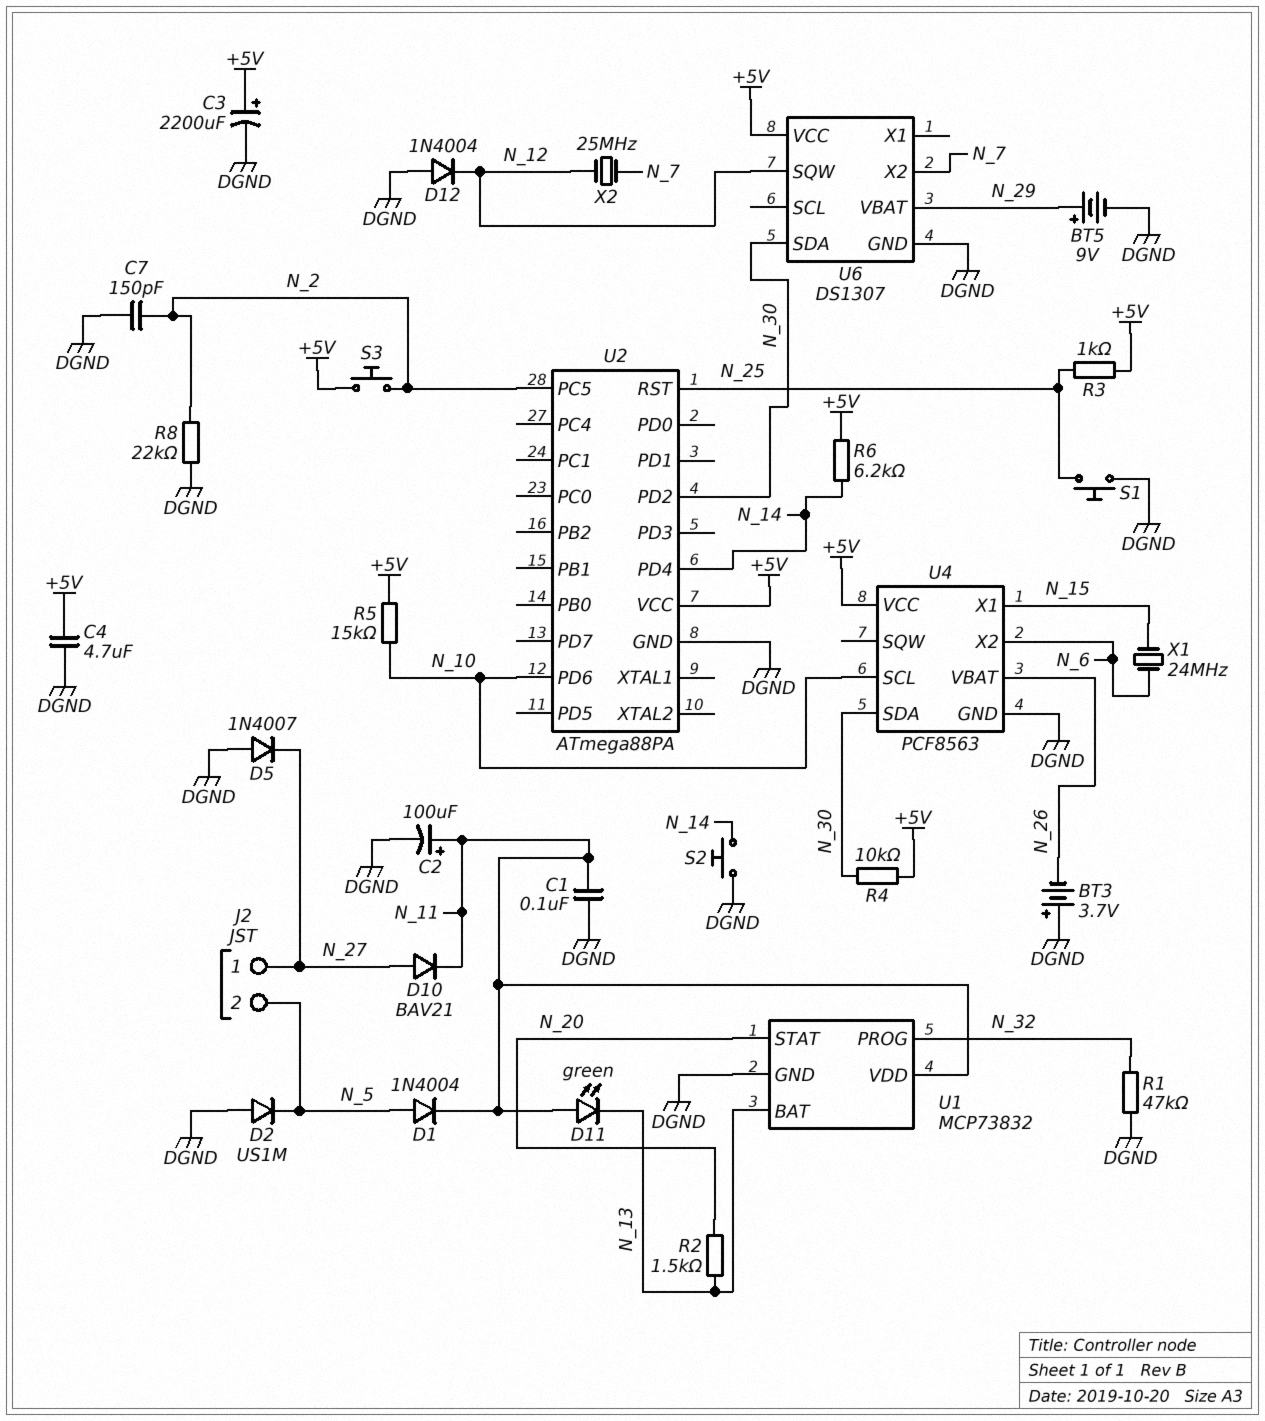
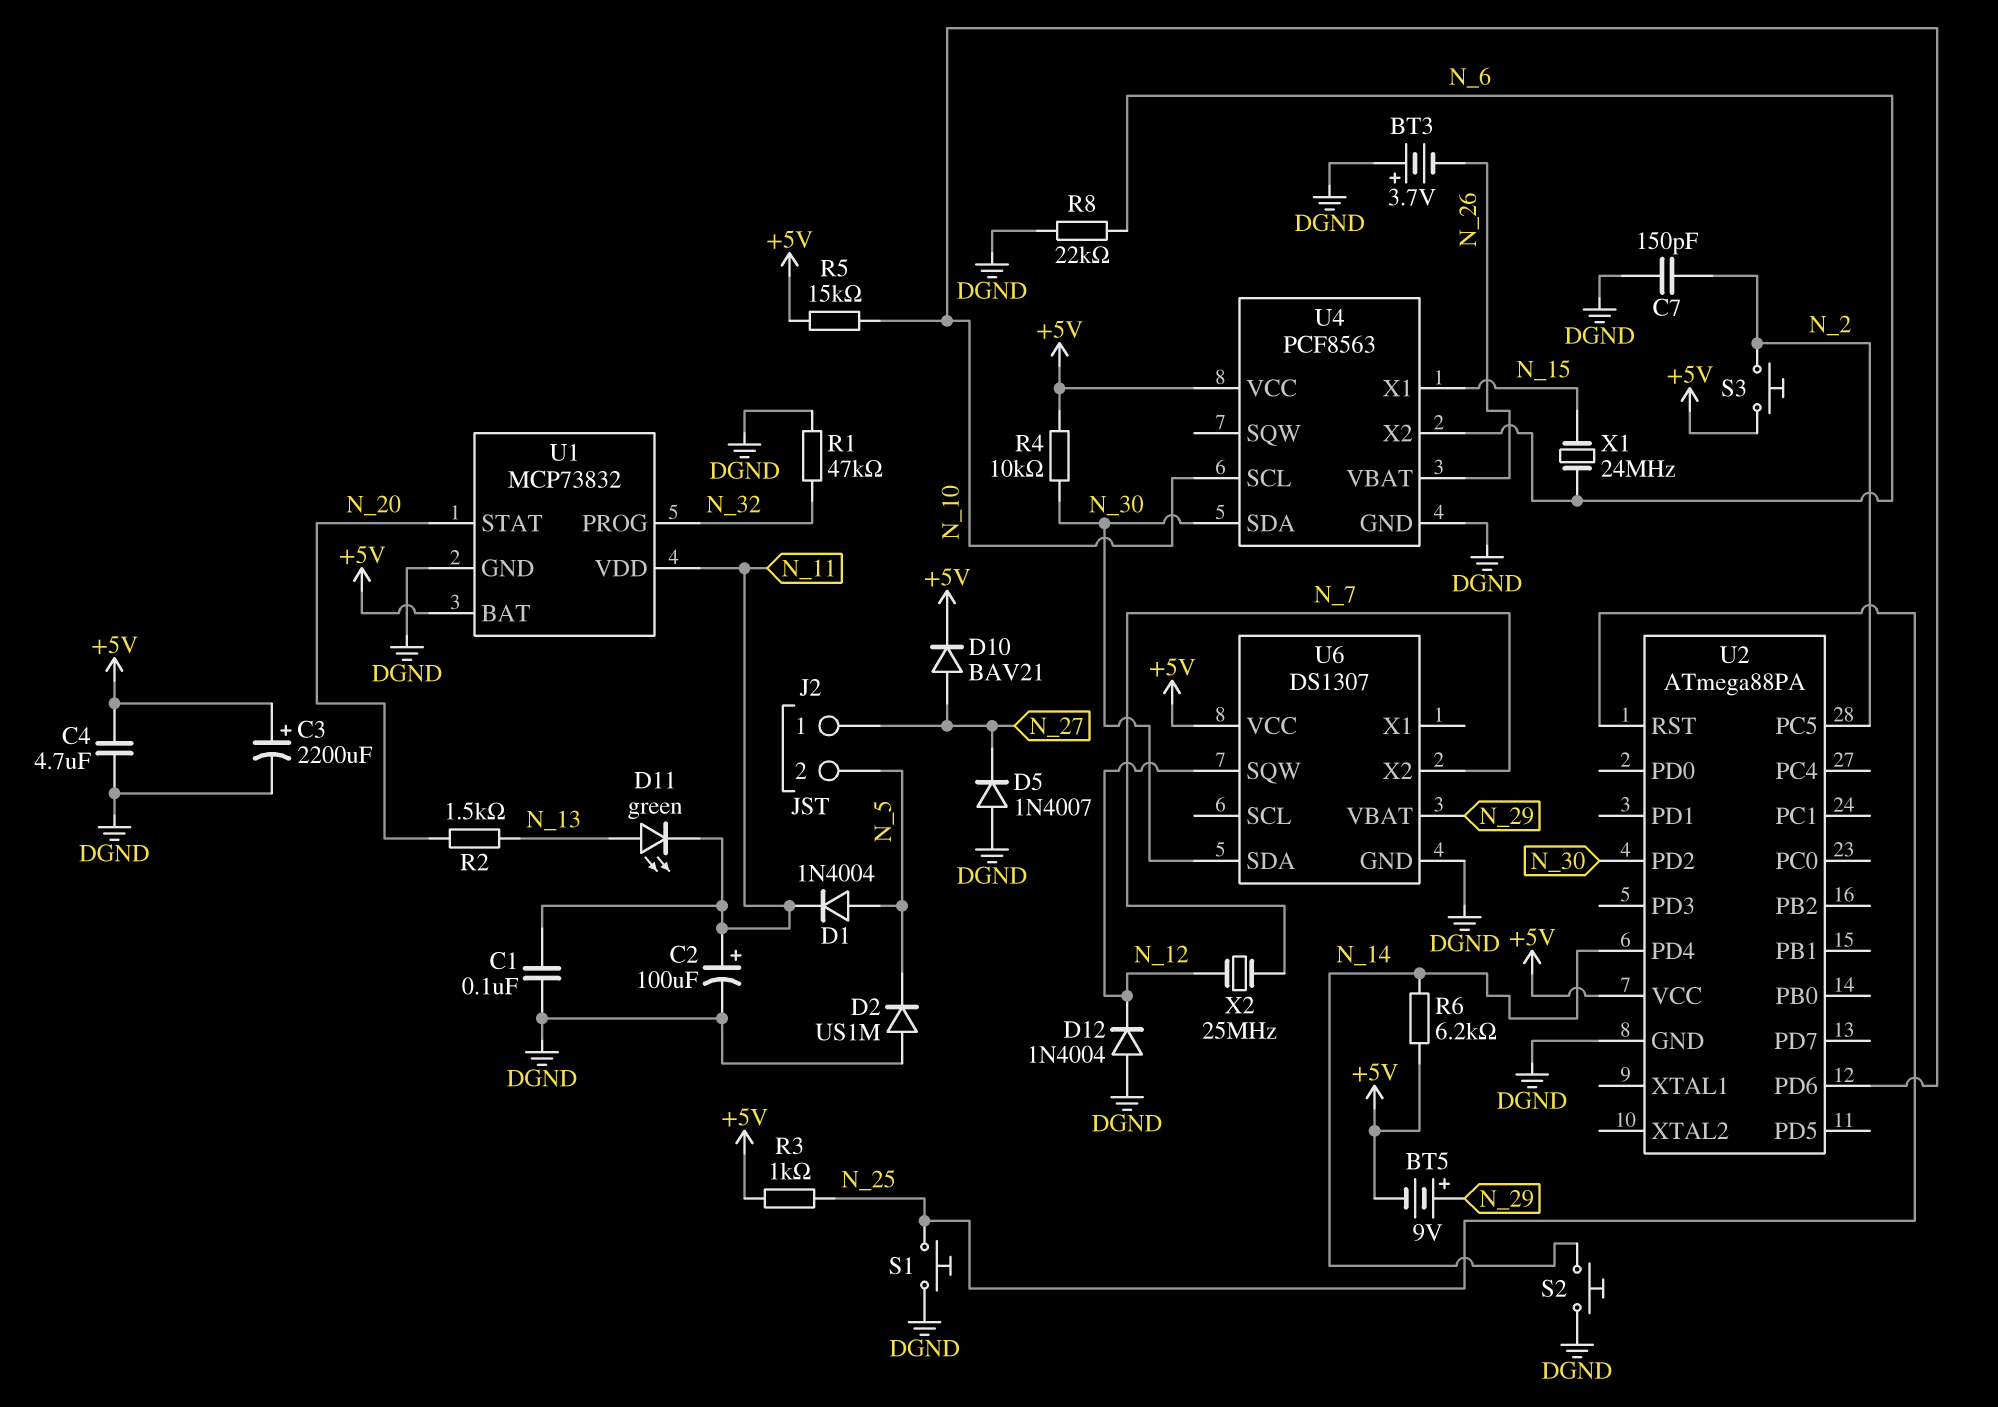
BT5: 9V (plus N_29, minus DGND) -> 9V (plus N_29, minus +5V)
D10: diode BAV21 (A N_27, K N_11) -> diode BAV21 (A N_27, K +5V)
D11: LED green (A N_11, K N_13) -> LED green (A N_13, K N_11)
R8: 22k (DGND, N_2) -> 22k (DGND, N_6)
U1 pin BAT: N_13 -> +5V

